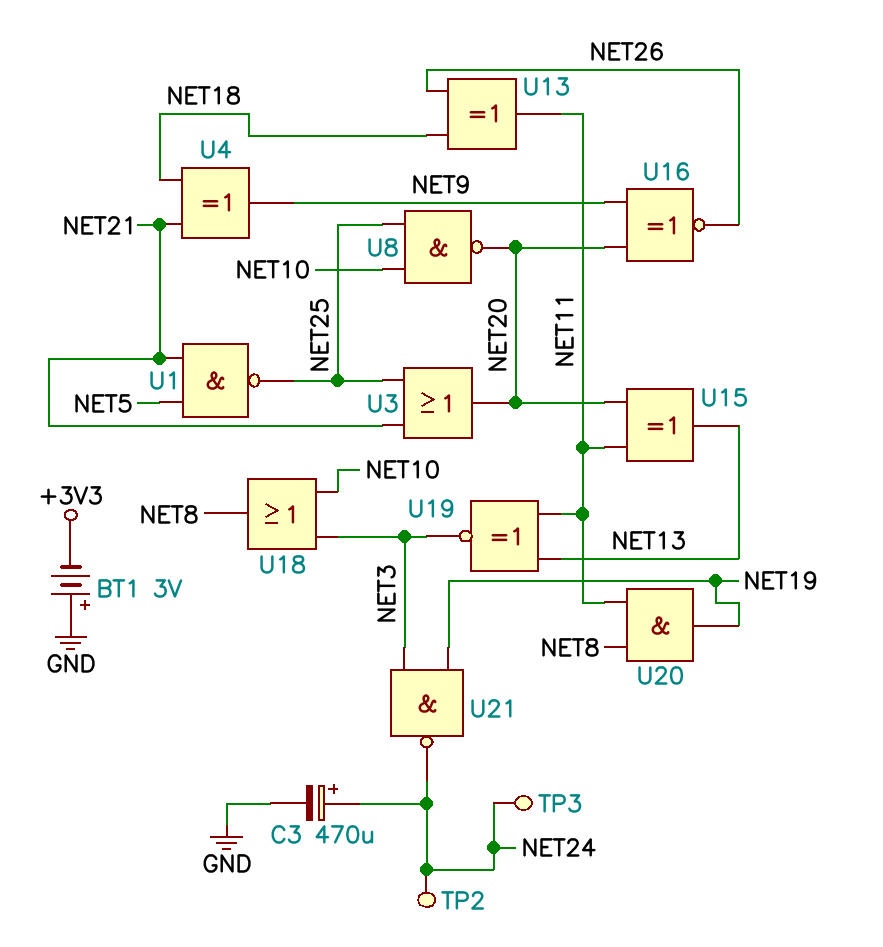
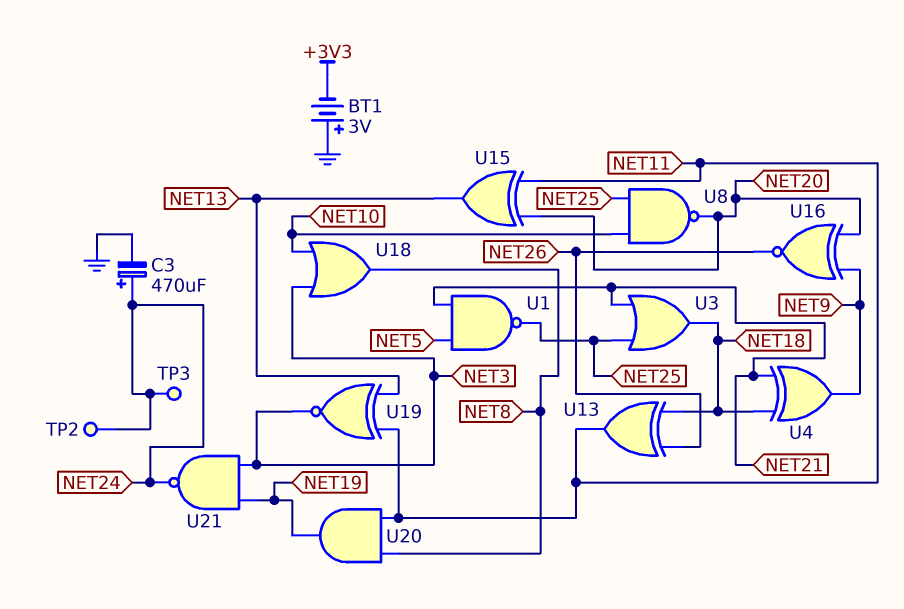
U3: OR (in NET21, in NET25, out NET20) -> OR (in NET21, in NET25, out NET18)

